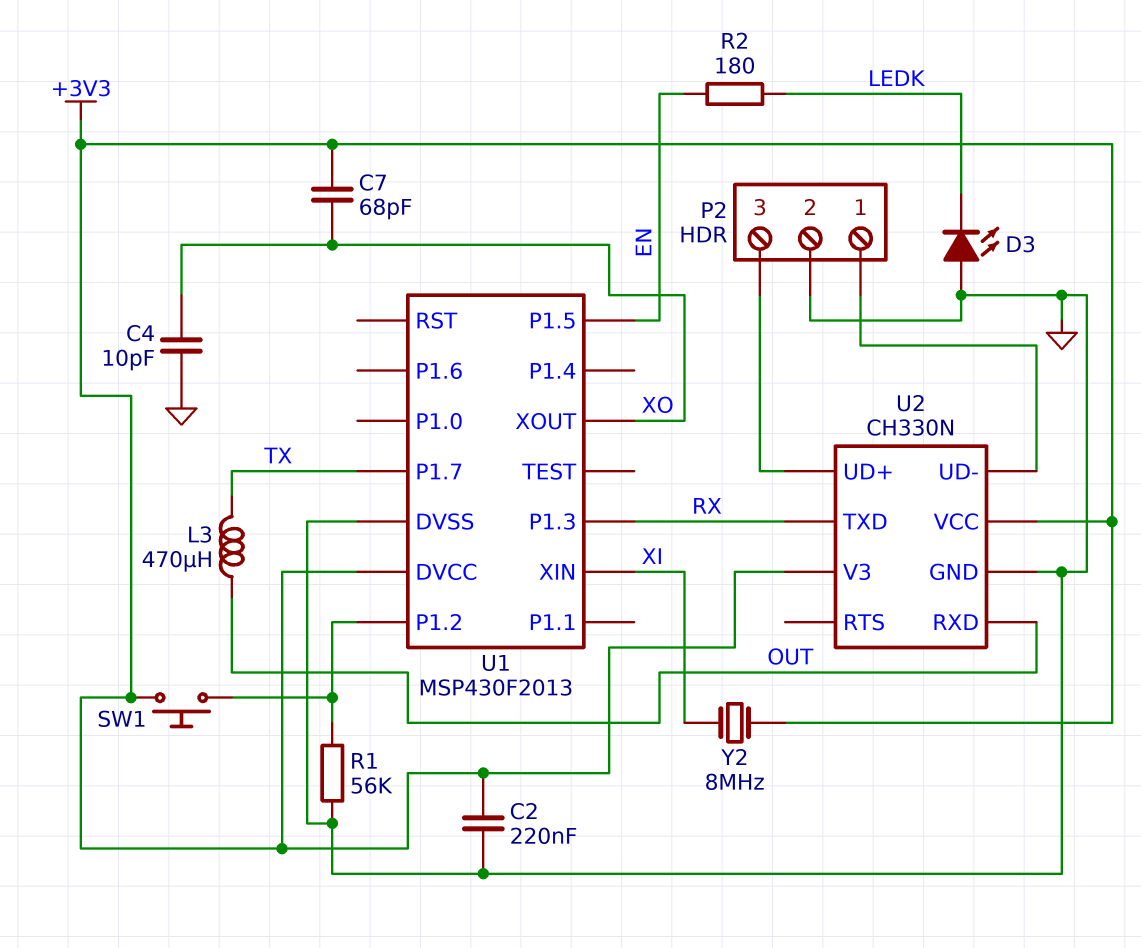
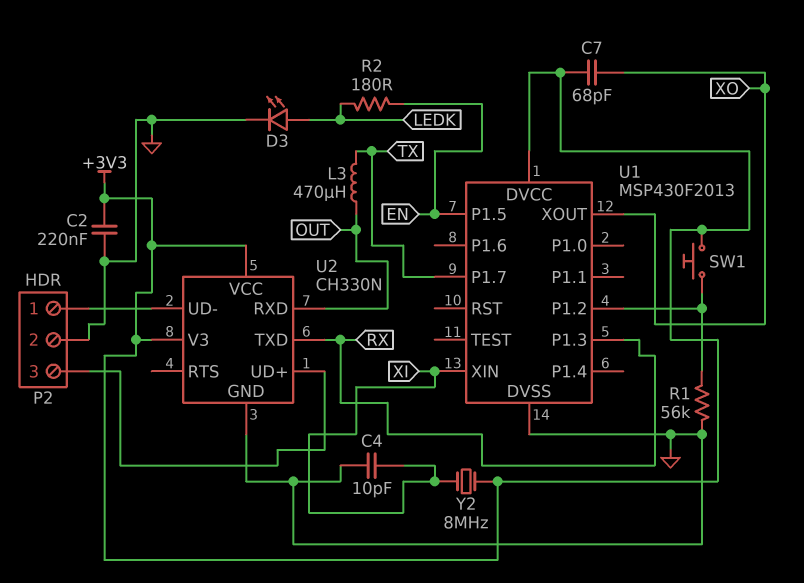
C4: 10pF (GND, XO) -> 10pF (GND, XI)
D3: LED (A GND, K LEDK) -> LED (A LEDK, K GND)

